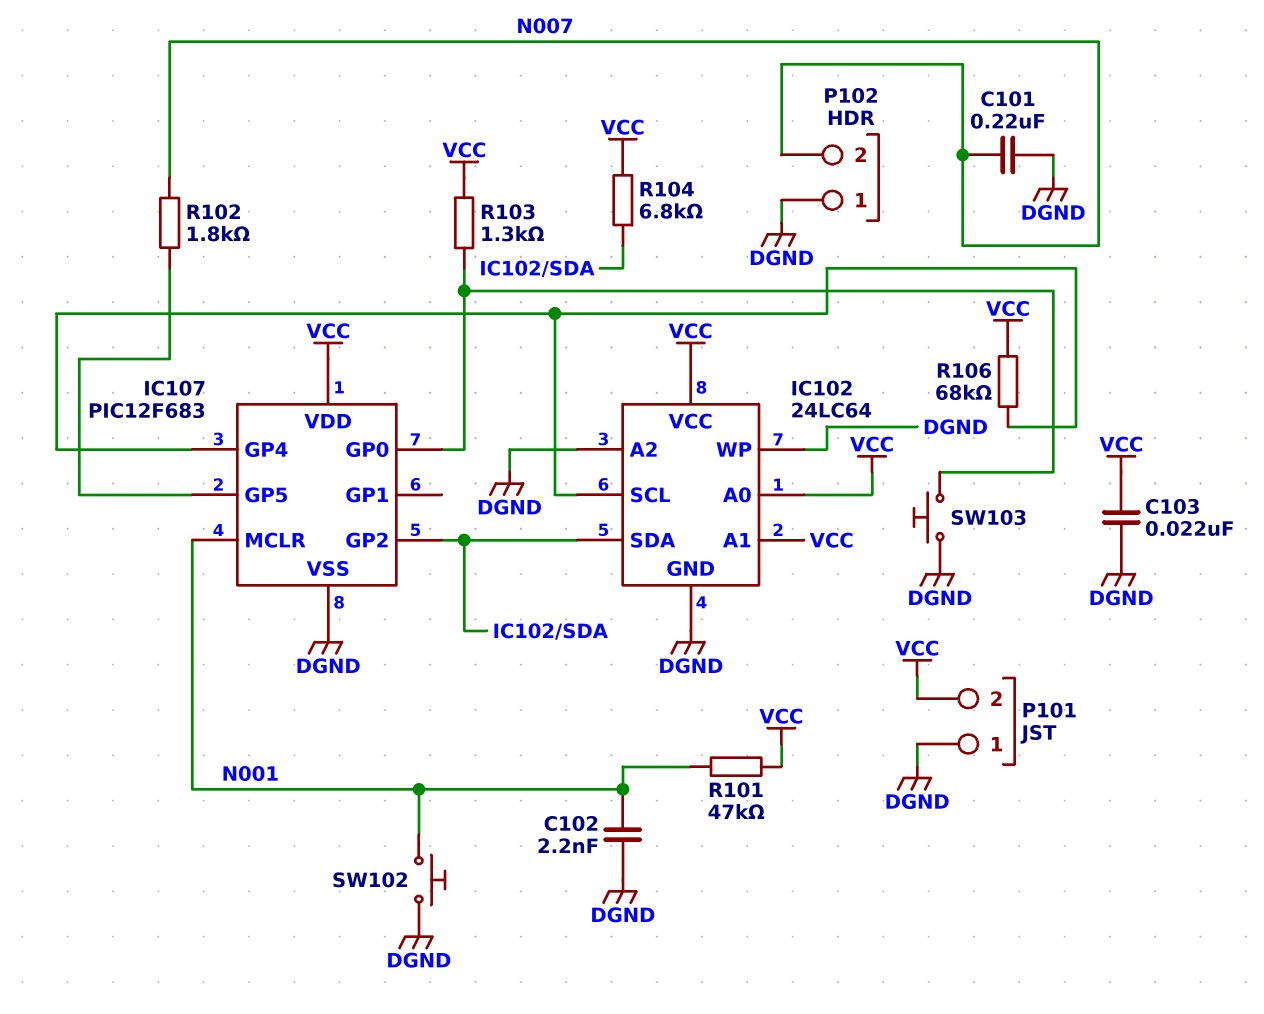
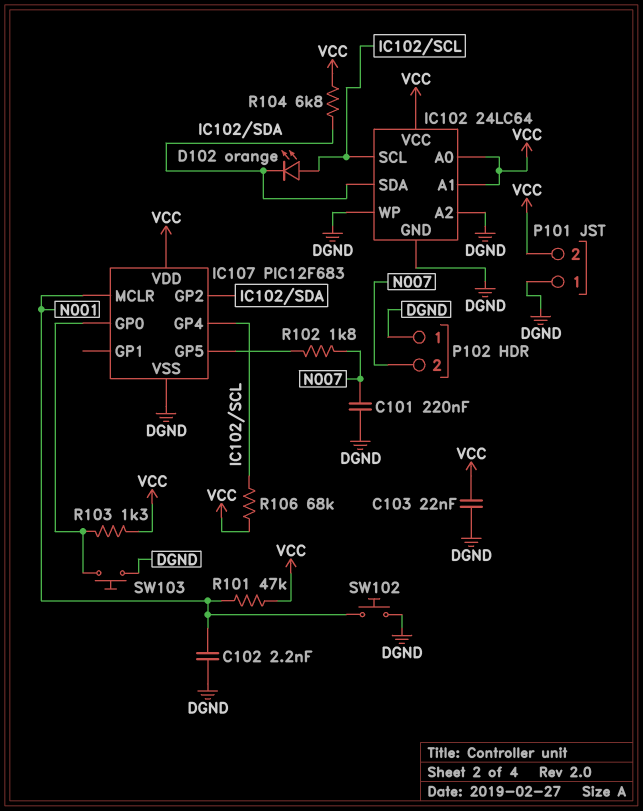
D102: none -> LED orange (A IC102/SCL, K IC102/SDA)

